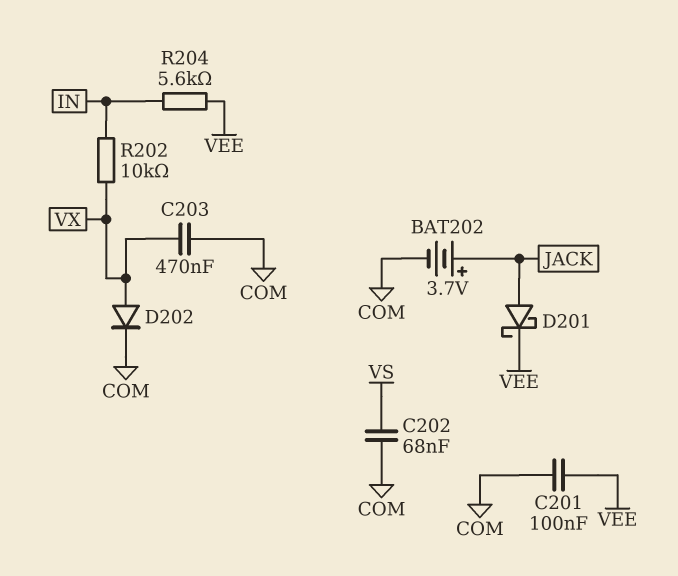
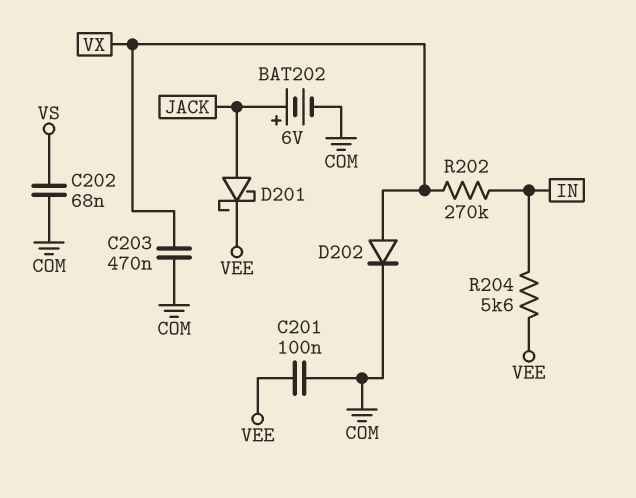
BAT202: 3.7V (plus JACK, minus COM) -> 6V (plus JACK, minus COM)
R202: 10k (IN, VX) -> 270k (IN, VX)

